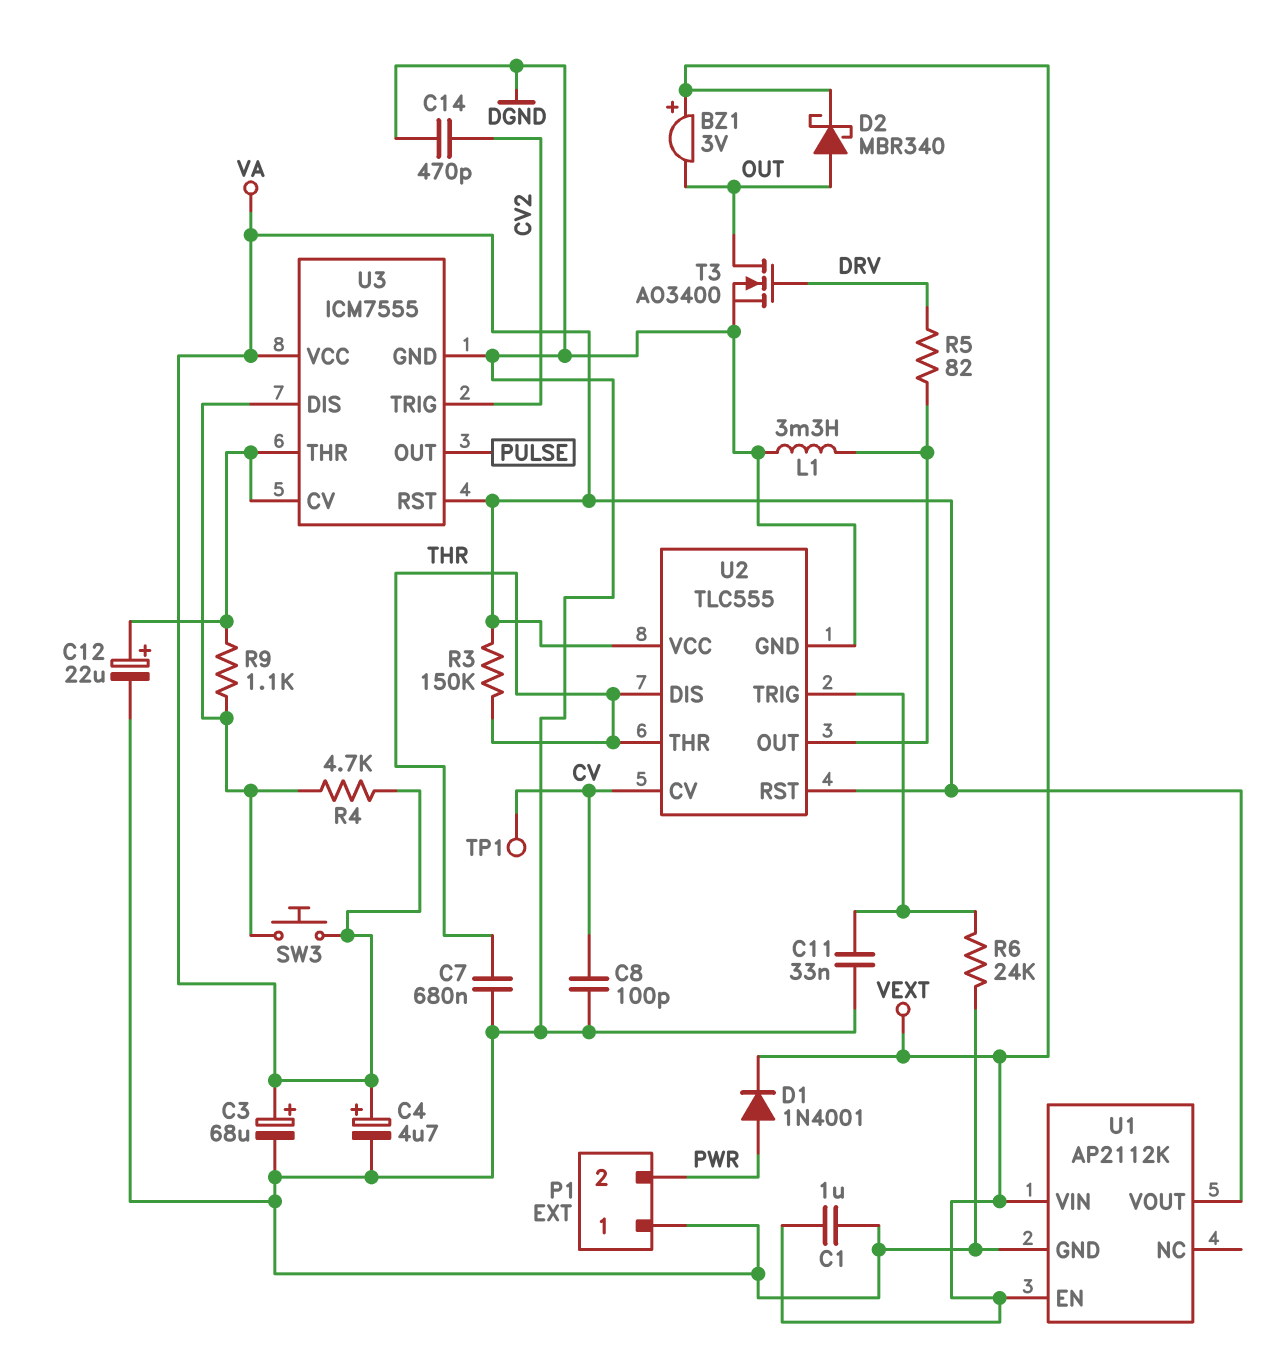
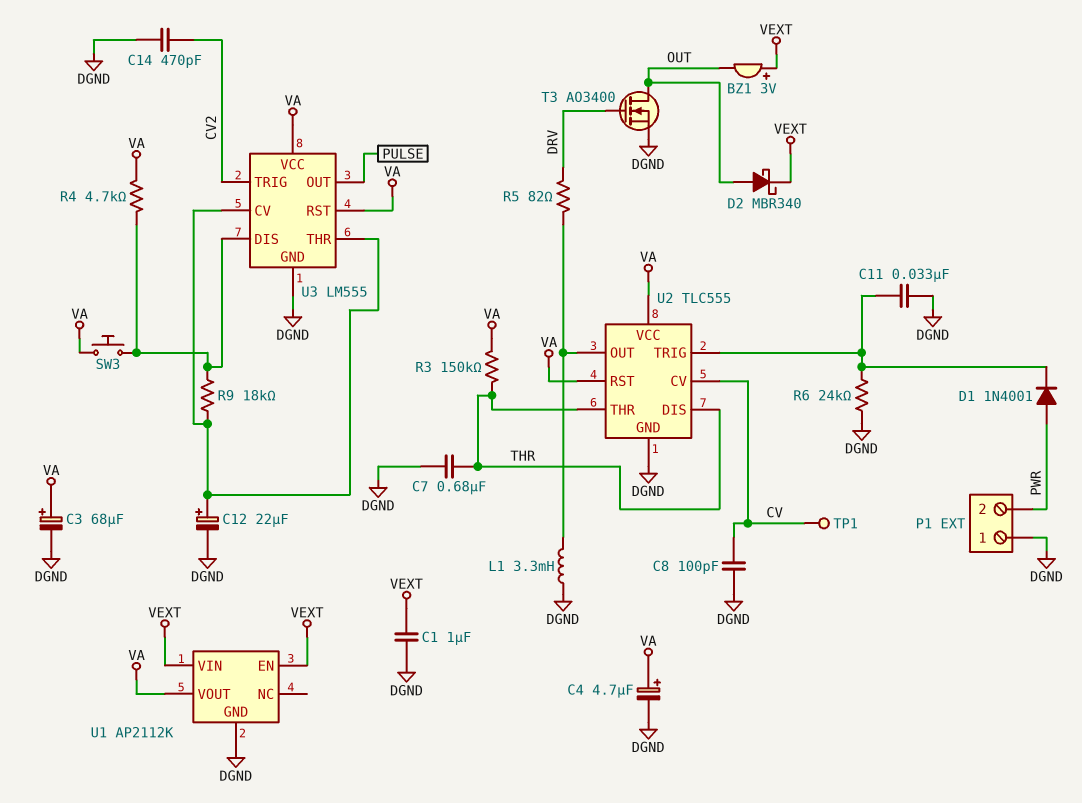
D1: diode 1N4001 (A PWR, K VEXT) -> diode 1N4001 (A PWR, K U2/TRIG)
R9: 1.1k (U3/CV, U3/DIS) -> 18k (U3/CV, U3/DIS)
U3: ICM7555 -> LM555

